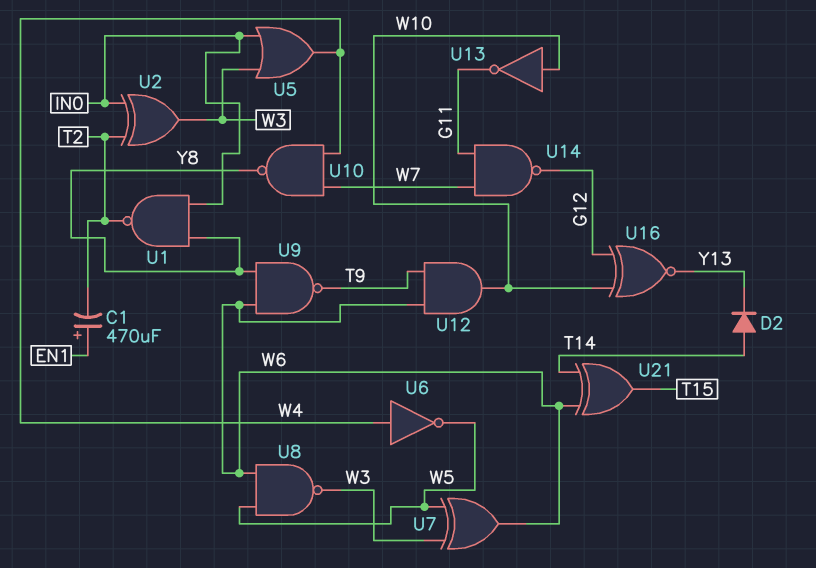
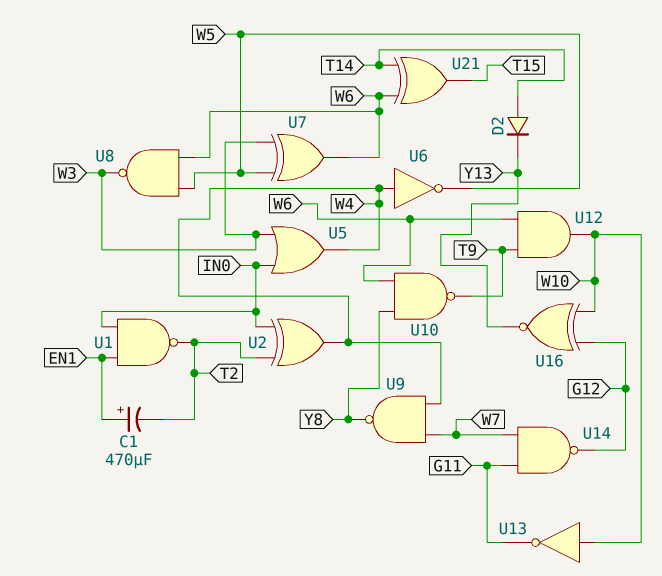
U1: NAND (in IN0, in Y8, out T2) -> NAND (in EN1, in IN0, out T2)
U2: XOR (in IN0, in T2, out W3) -> XOR (in IN0, in T2, out W4)
U9: NAND (in W6, in Y8, out T9) -> NAND (in W4, in W7, out Y8)
U10: NAND (in W4, in W7, out Y8) -> NAND (in W6, in Y8, out T9)

